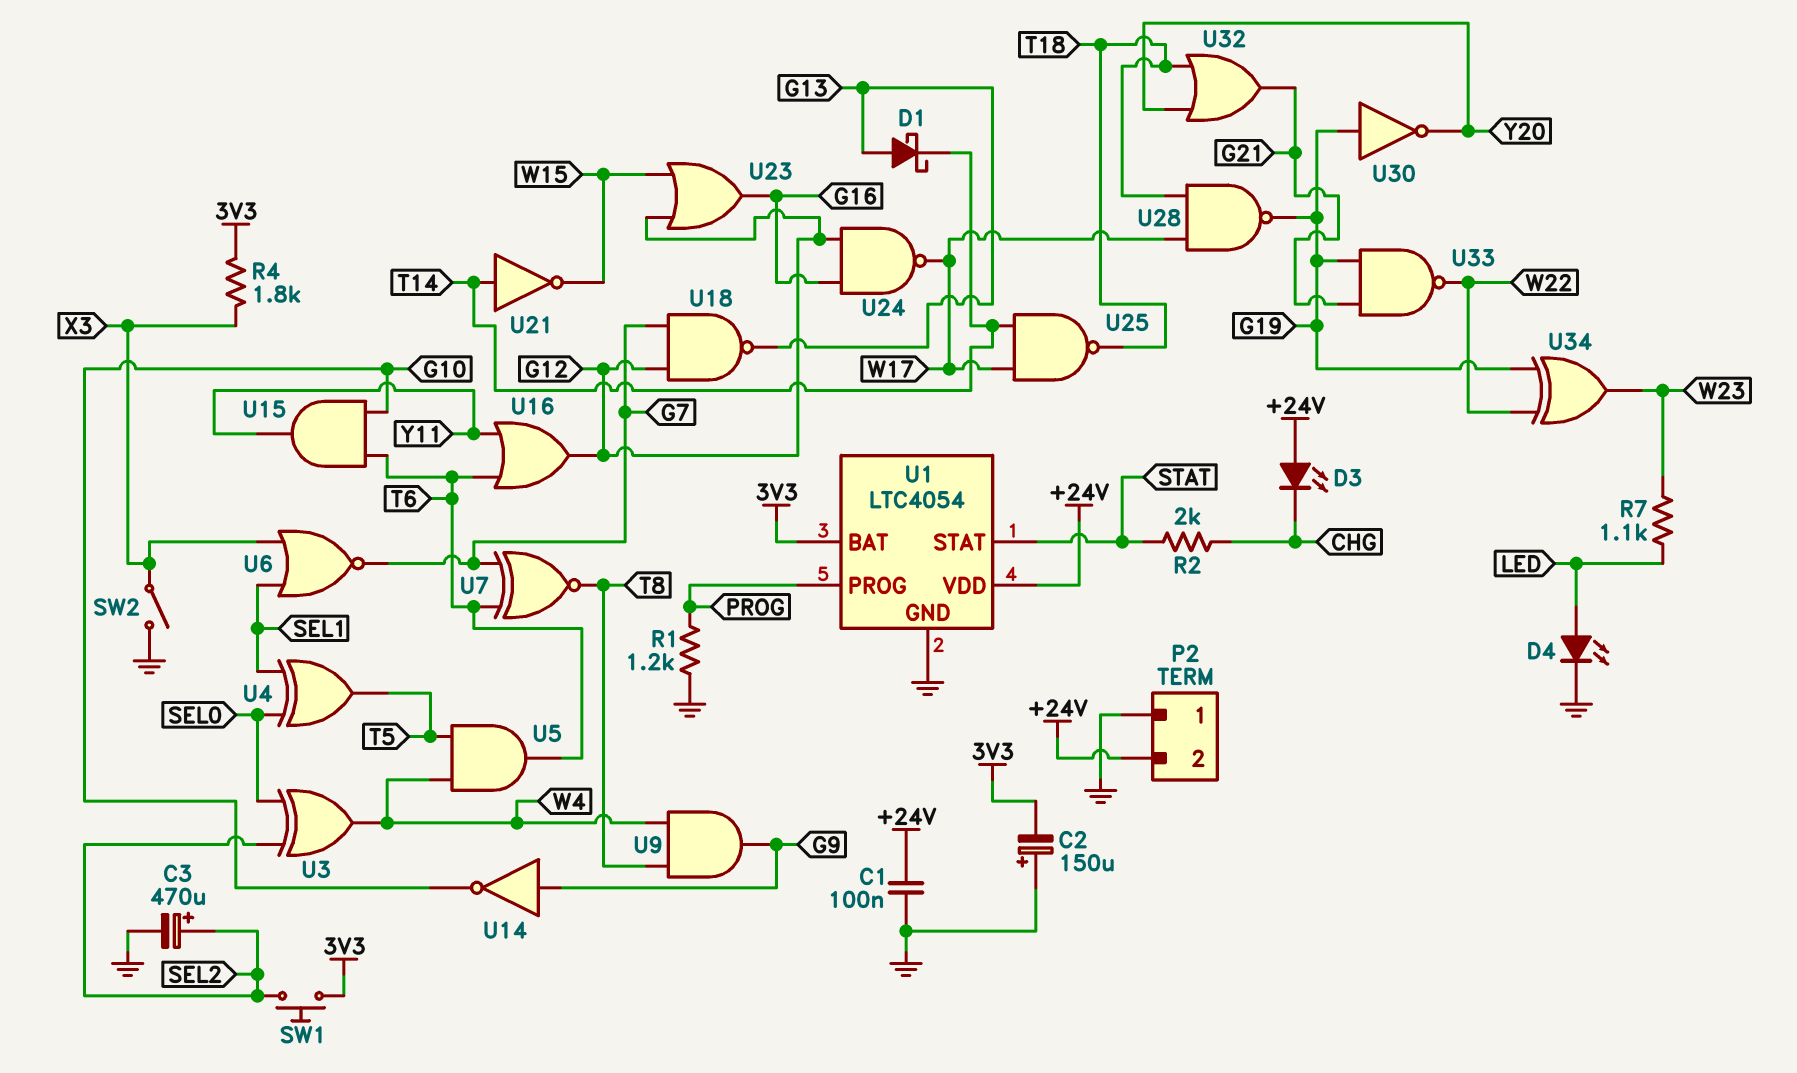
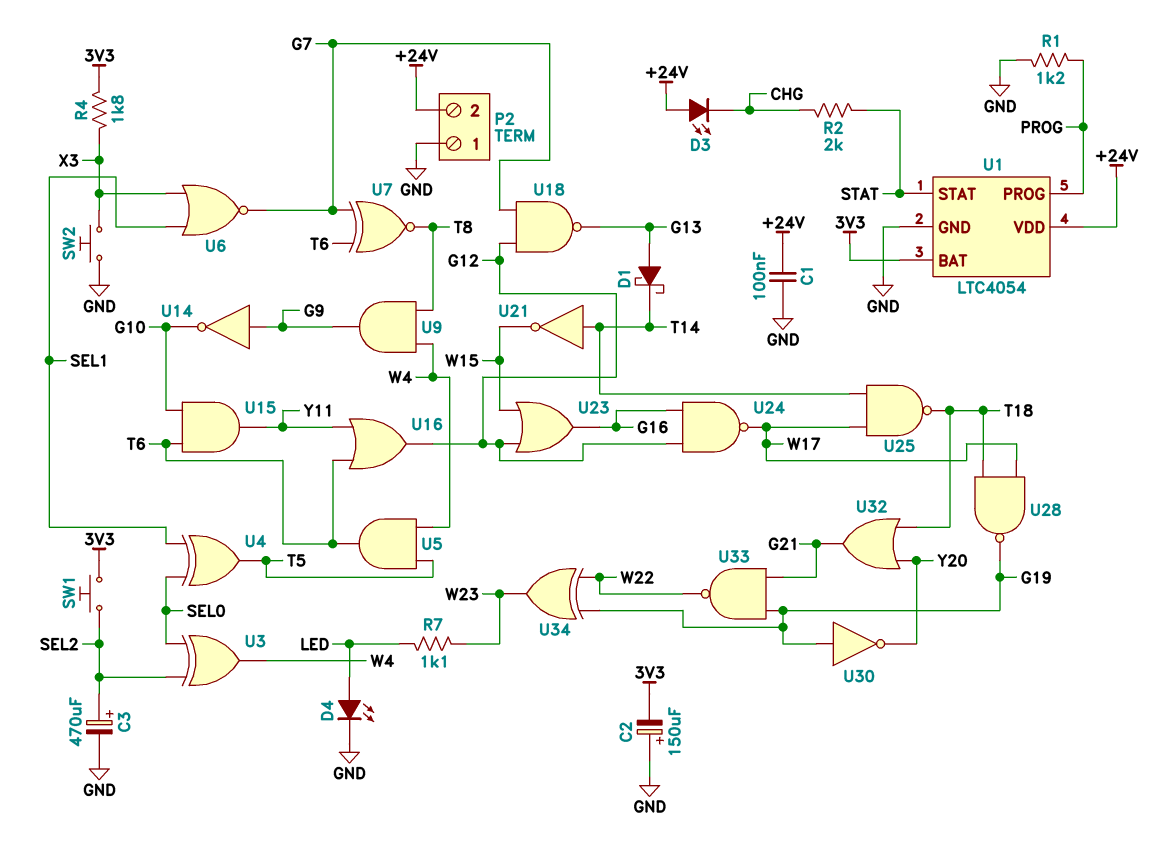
SW2: switch (GND, X3) -> button (GND, X3)

